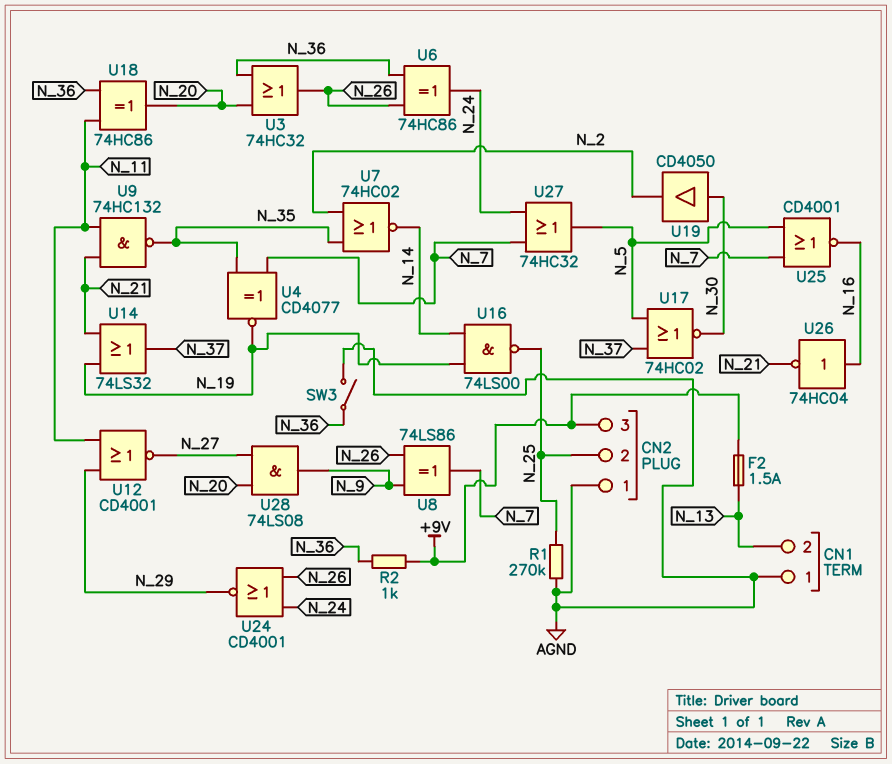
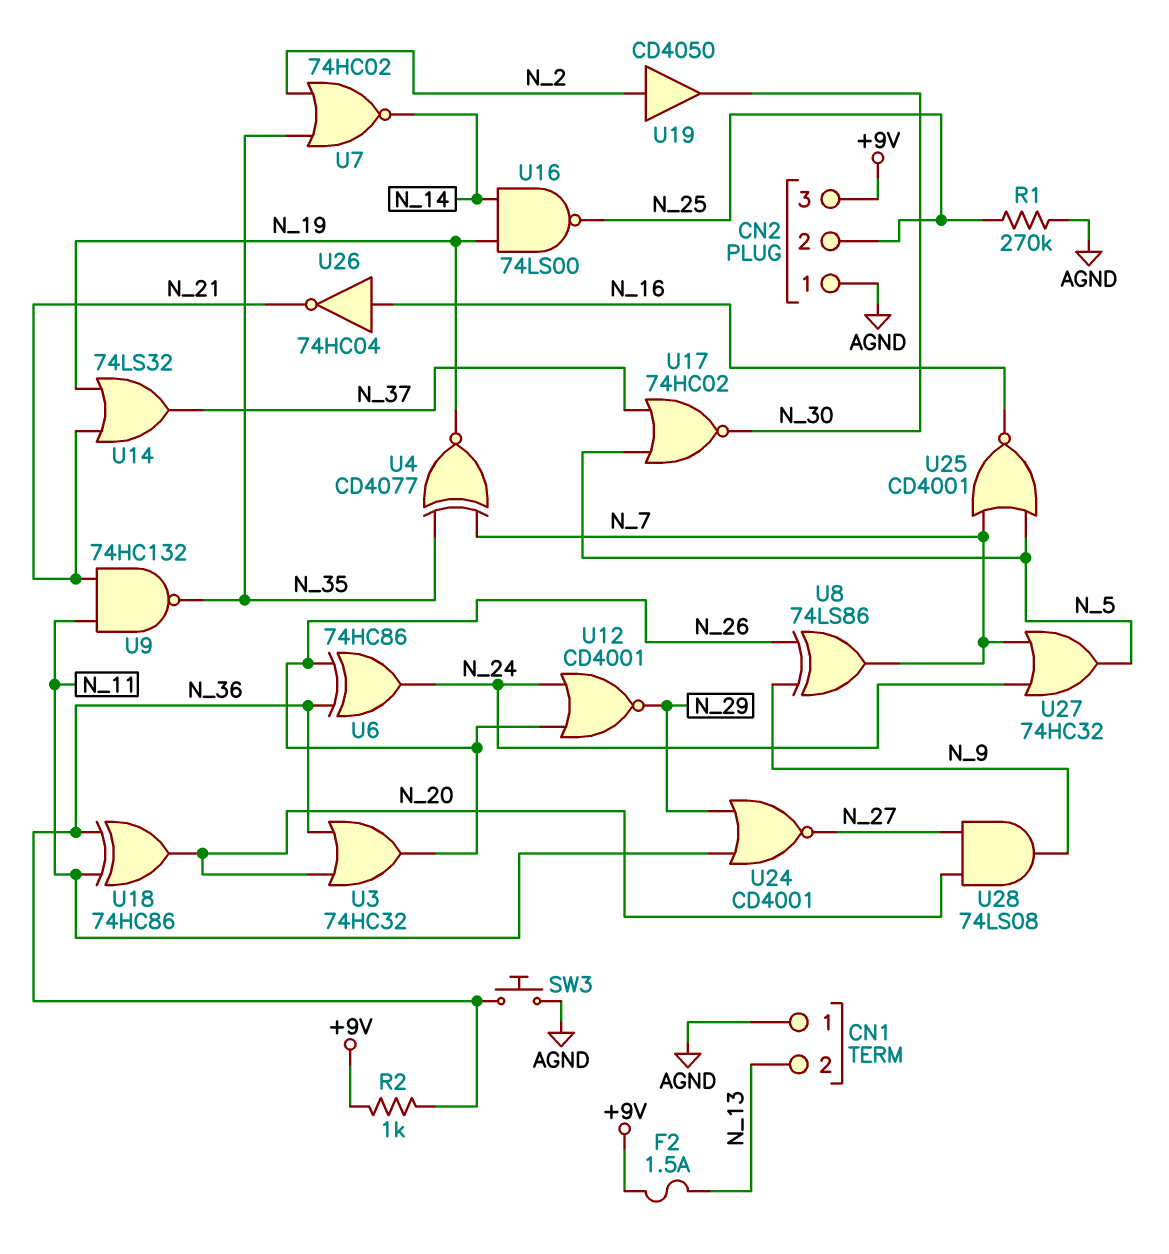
SW3: switch (AGND, N_36) -> button (AGND, N_36)
U12: NOR CD4001 (in N_11, in N_29, out N_27) -> NOR CD4001 (in N_24, in N_26, out N_29)
U19: buffer CD4050 (in N_30, out N_2) -> buffer CD4050 (in N_2, out N_30)
U24: NOR CD4001 (in N_24, in N_26, out N_29) -> NOR CD4001 (in N_11, in N_29, out N_27)

